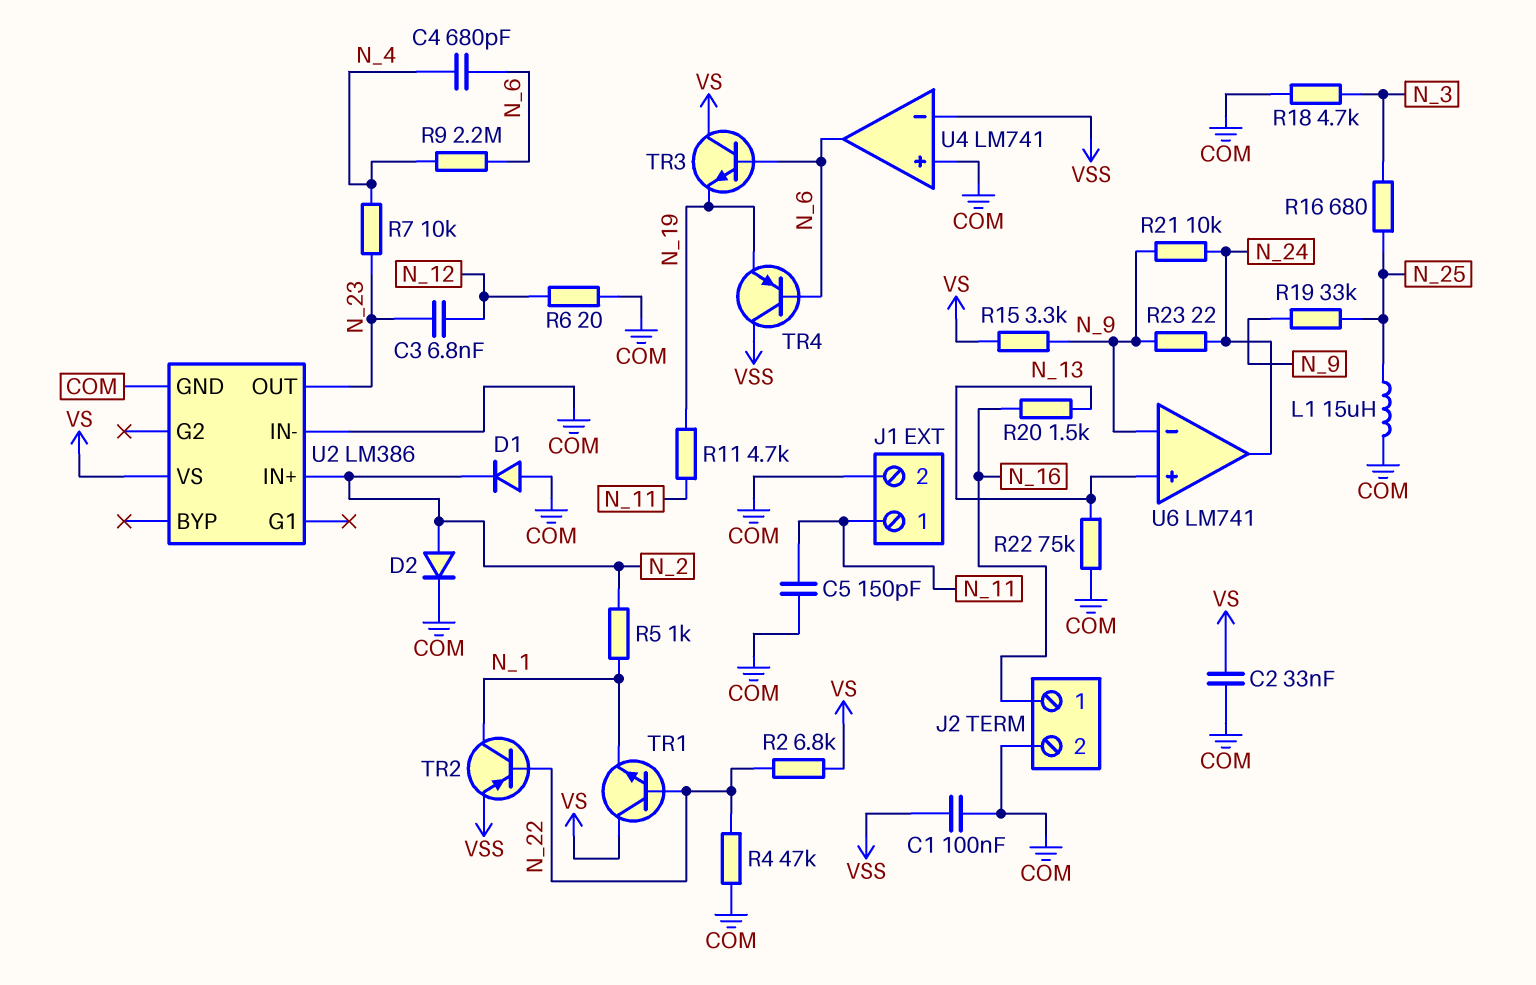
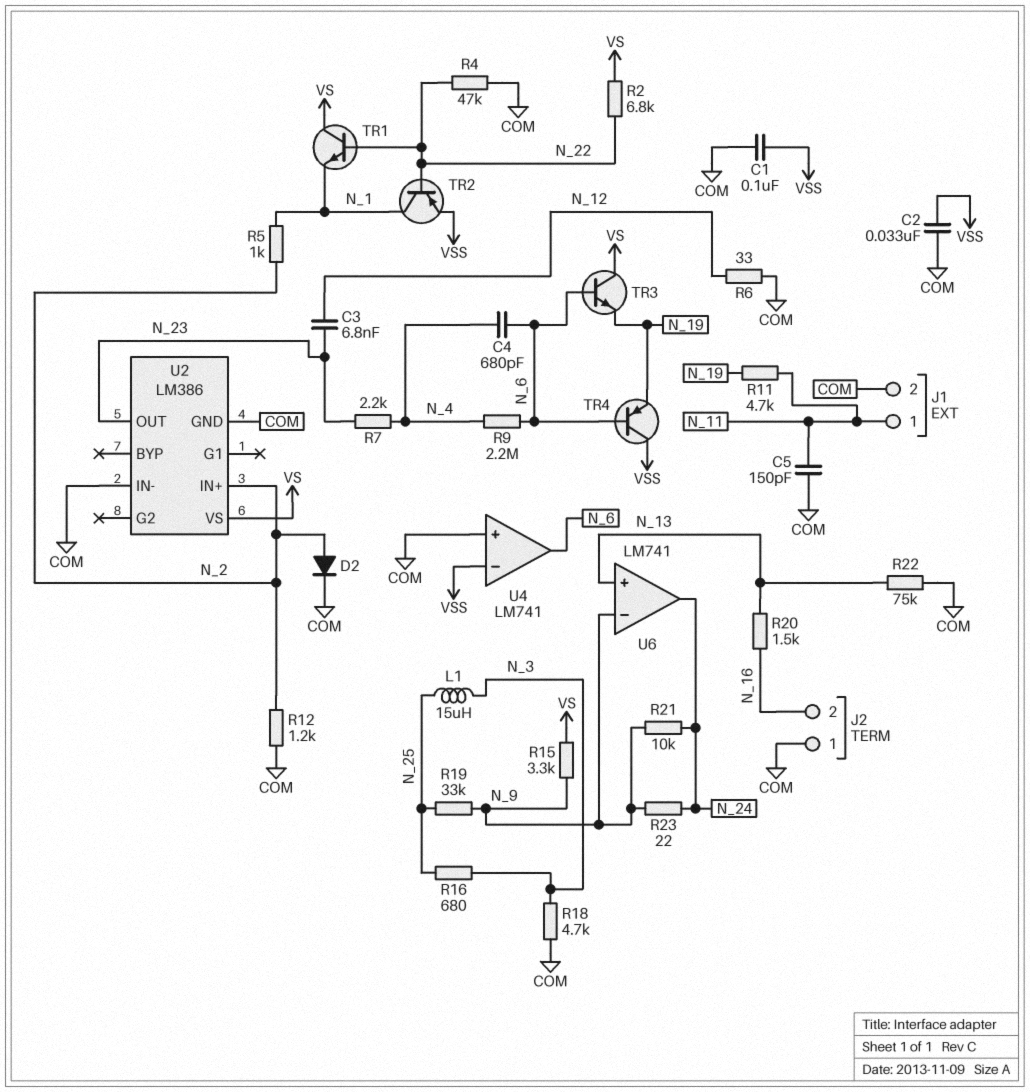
C2: 33nF (COM, VS) -> 33nF (COM, VSS)
D1: diode (A COM, K N_2) -> none
J2 pin 1: N_16 -> COM
J2 pin 2: COM -> N_16
L1: 15uH (COM, N_25) -> 15uH (N_3, N_25)
R6: 20 (COM, N_12) -> 33 (COM, N_12)
R7: 10k (N_4, N_23) -> 2.2k (N_4, N_23)
R12: none -> 1.2k (COM, N_2)

